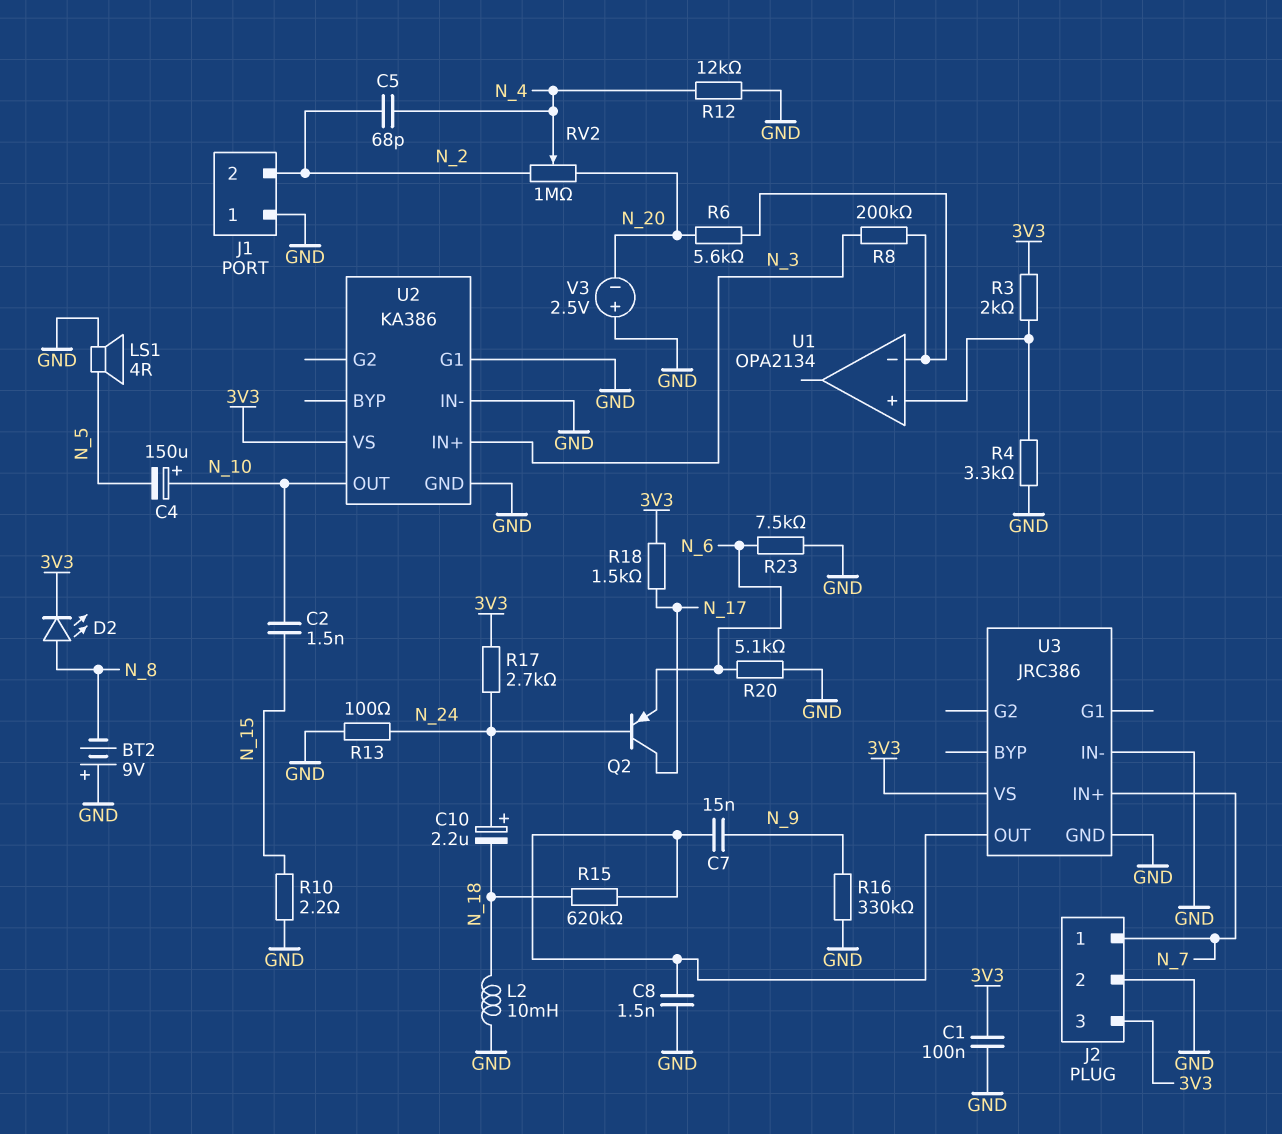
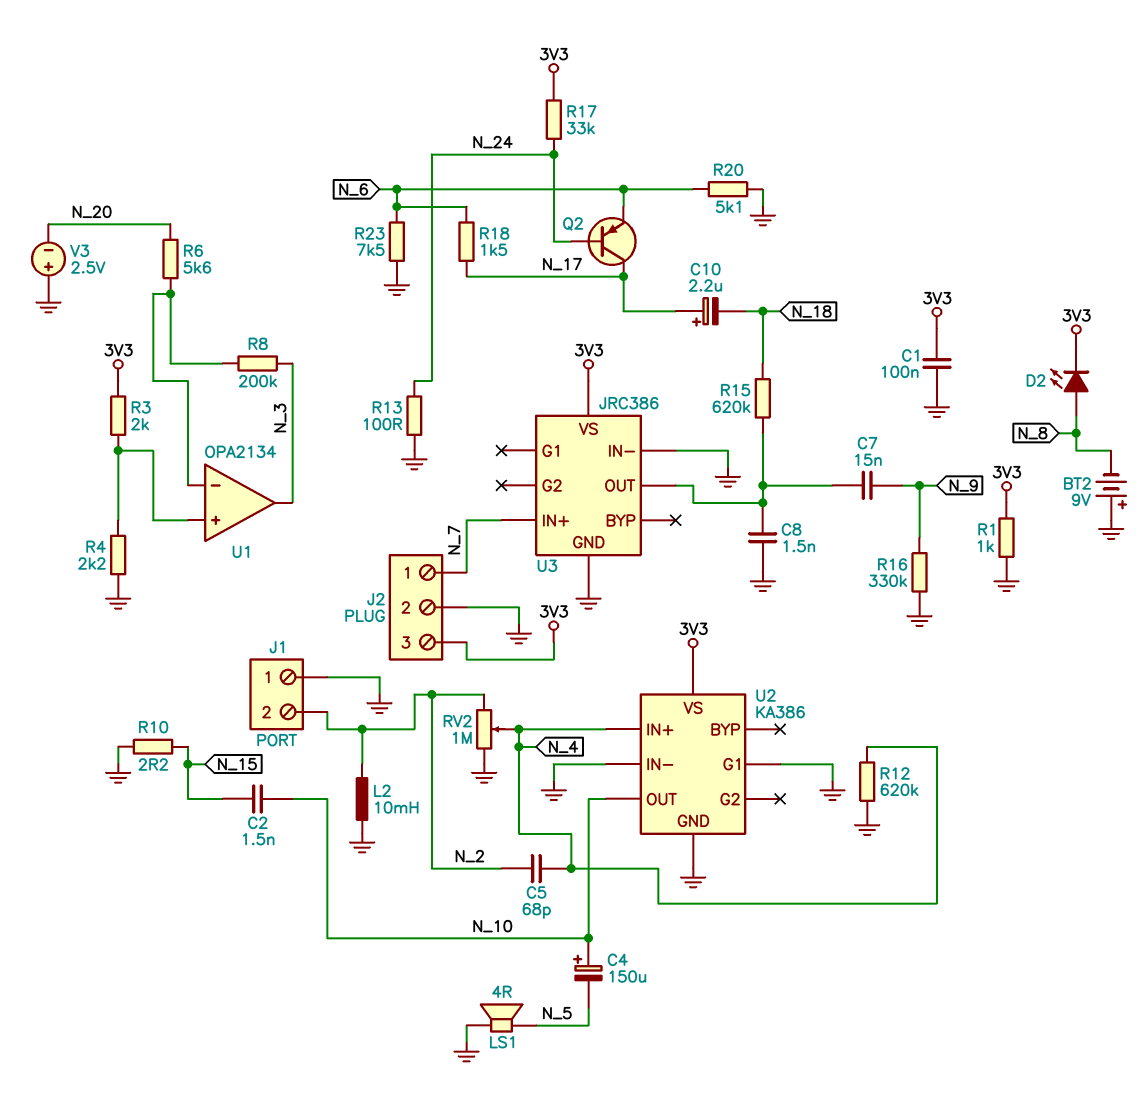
C10: 2.2uF (plus N_24, minus N_18) -> 2.2uF (plus N_17, minus N_18)
L2: 10mH (GND, N_18) -> 10mH (GND, N_2)
R1: none -> 1k (3V3, GND)
R4: 3.3k (GND, U1/in+) -> 2.2k (GND, U1/in+)
R12: 12k (GND, N_4) -> 620k (GND, N_4)
R17: 2.7k (3V3, N_24) -> 33k (3V3, N_24)
R18: 1.5k (3V3, N_17) -> 1.5k (N_6, N_17)
RV2: 1M (N_2, N_20, wiper N_4) -> 1M (GND, N_2, wiper N_4)
U1 pin out: none -> N_3
U2 pin IN+: N_3 -> N_4

